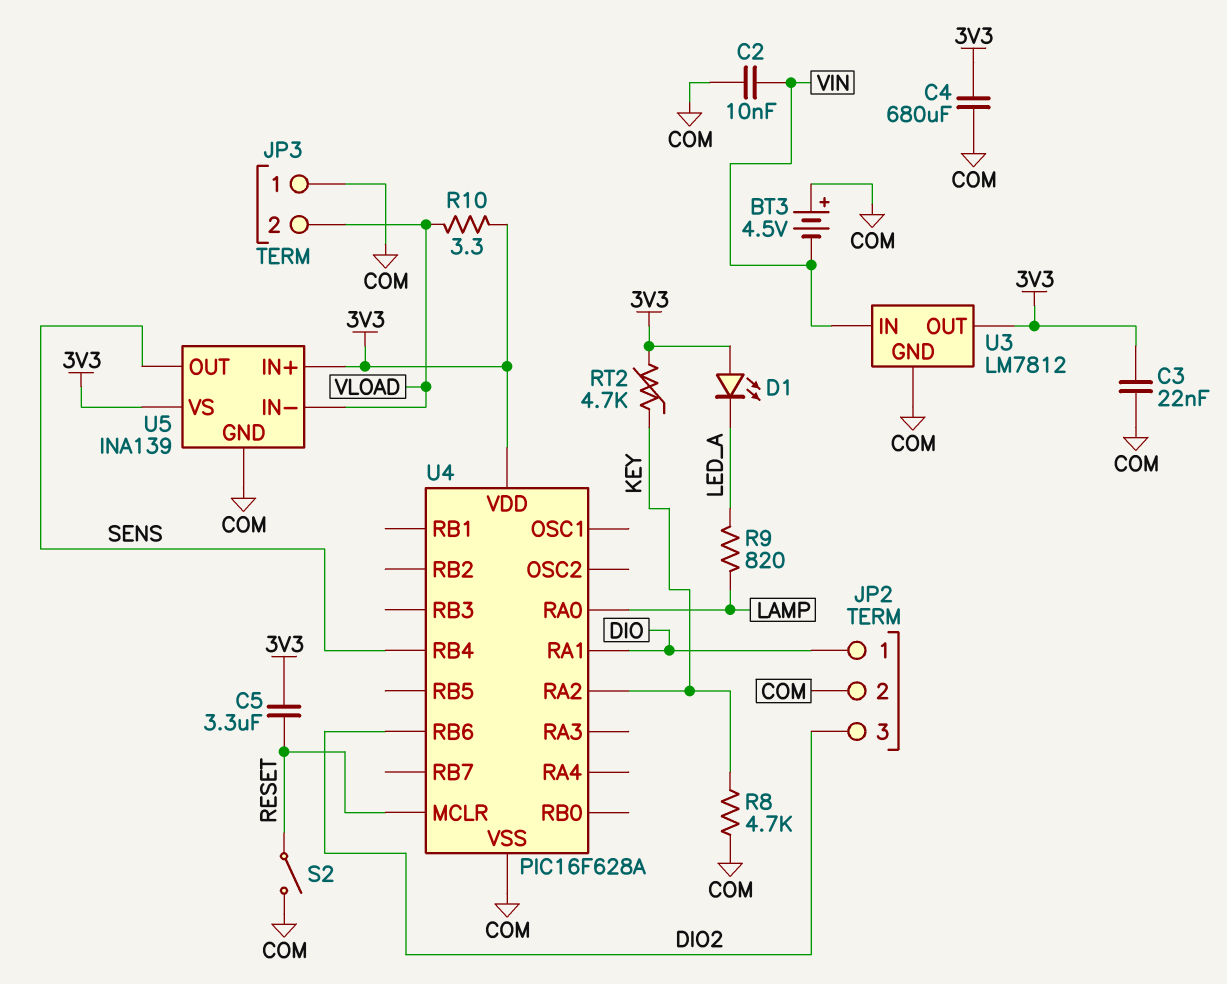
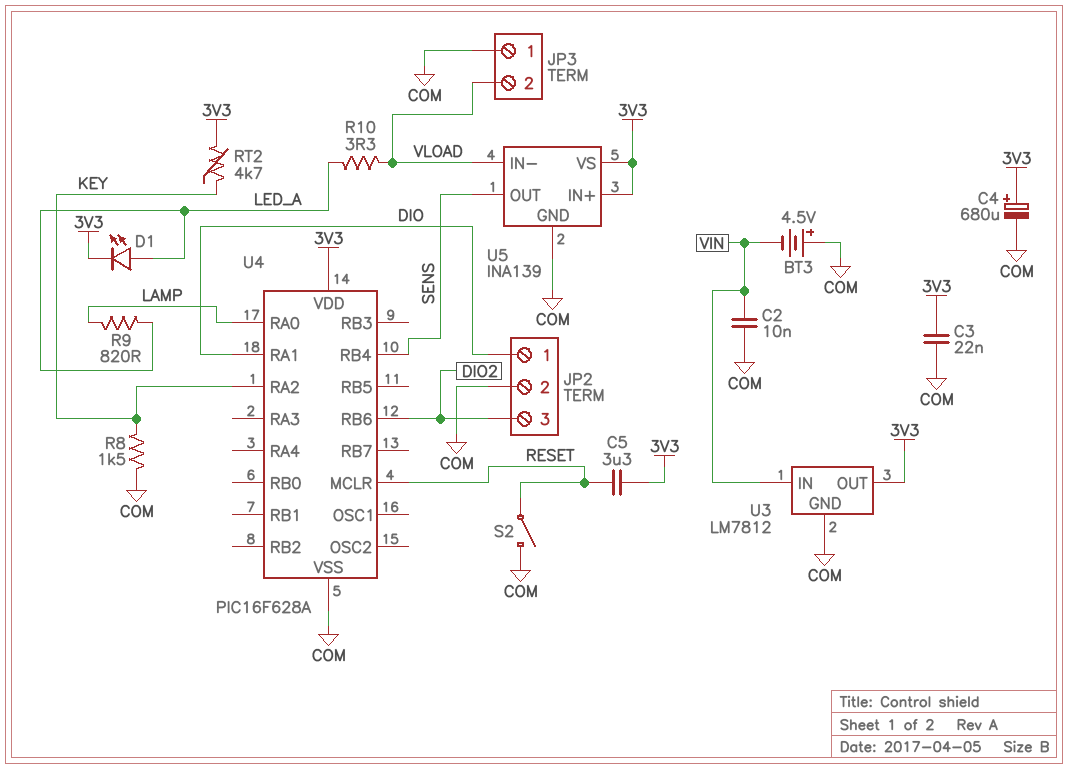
C4: 680uF (3V3, COM) -> 680uF (plus 3V3, minus COM)
D1: LED (A 3V3, K LED_A) -> LED (A LED_A, K 3V3)
R8: 4.7k (COM, KEY) -> 1.5k (COM, KEY)
R10: 3.3 (3V3, VLOAD) -> 3.3 (LED_A, VLOAD)

